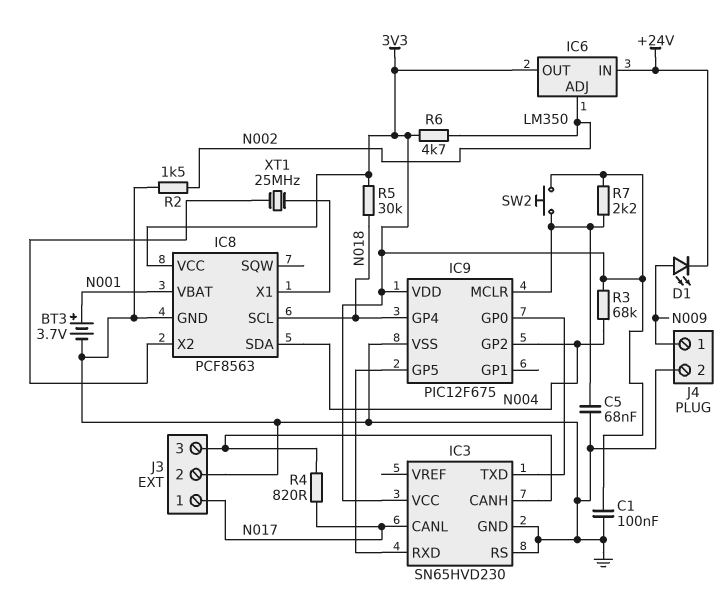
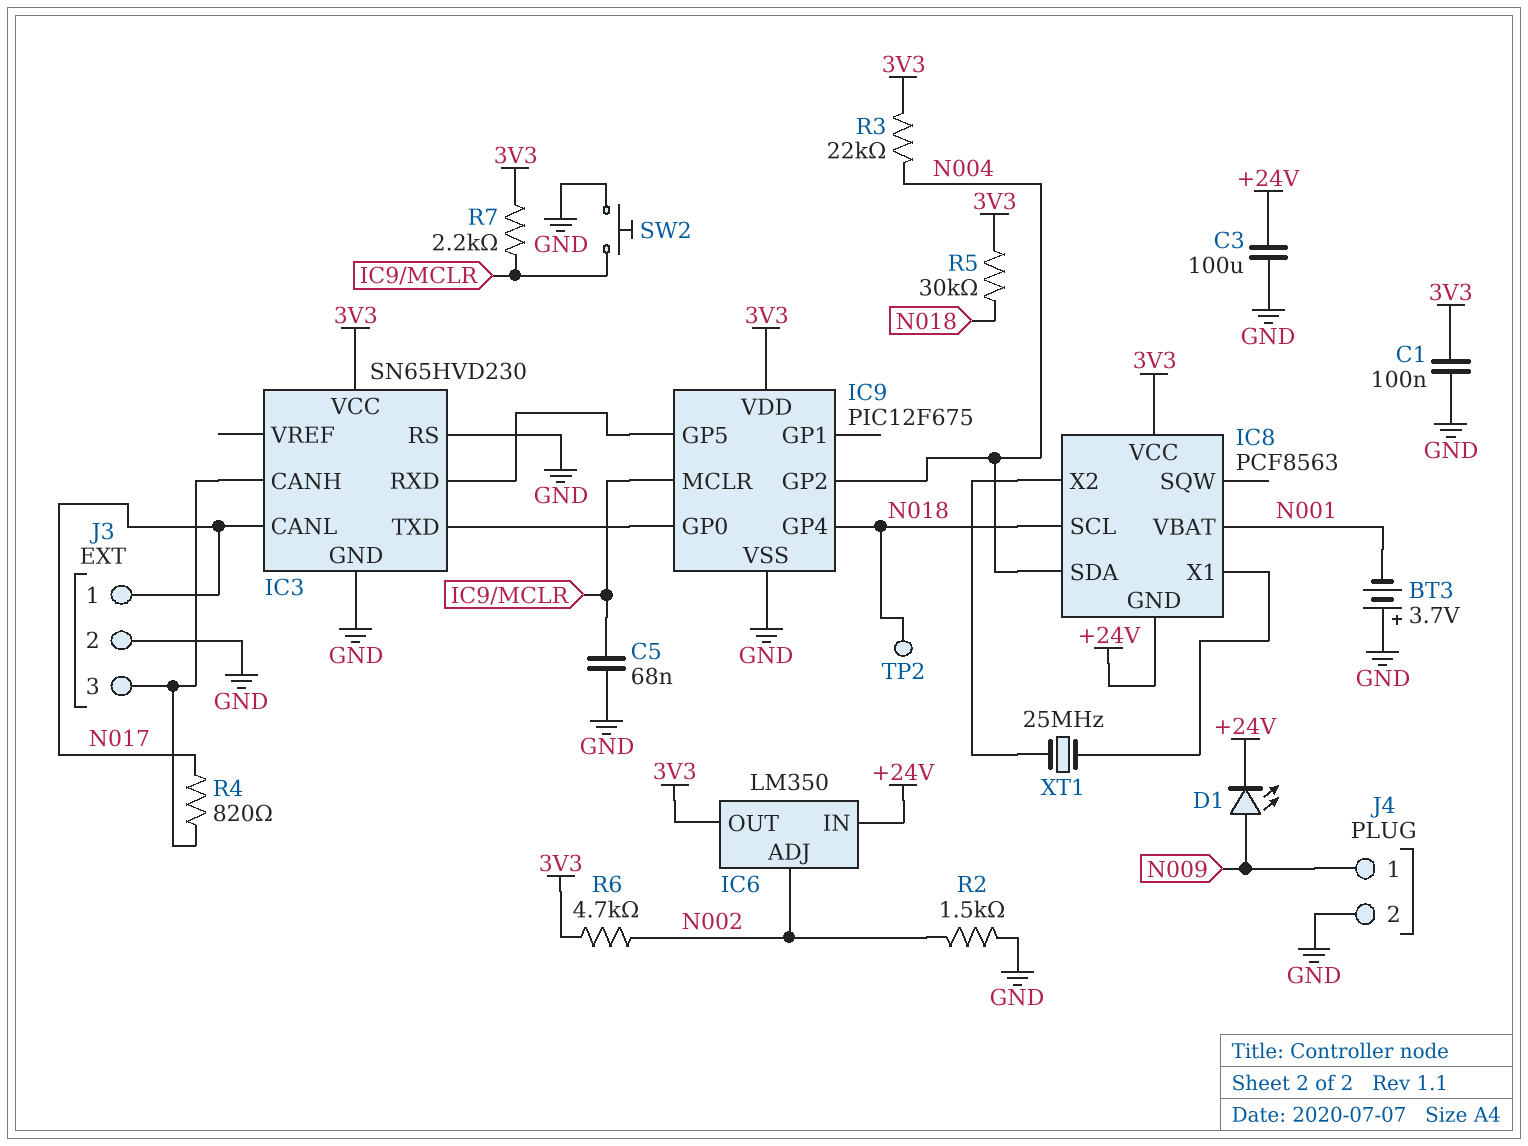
BT3: 3.7V (plus N001, minus GND) -> 3.7V (plus GND, minus N001)
C3: none -> 100uF (+24V, GND)
IC8 pin GND: GND -> +24V
R3: 68k (3V3, N004) -> 22k (3V3, N004)
SW2: button (3V3, IC9/MCLR) -> button (GND, IC9/MCLR)
TP2: none -> test point (N018)

